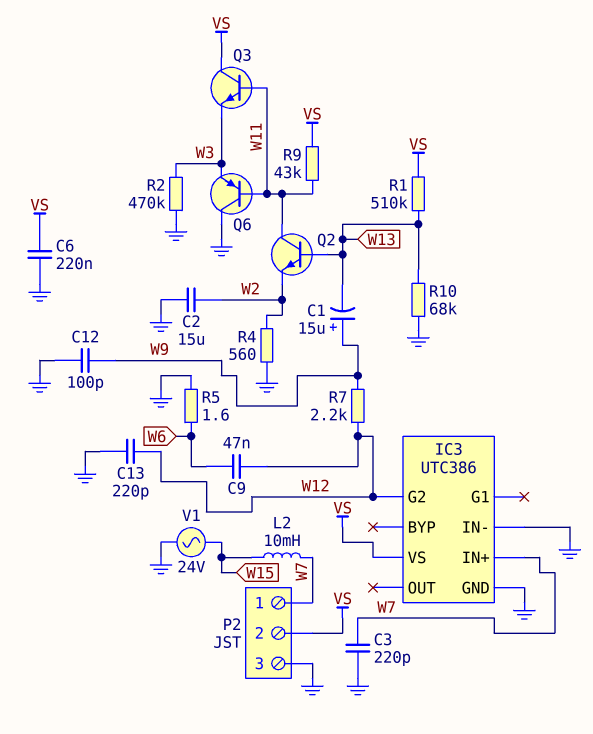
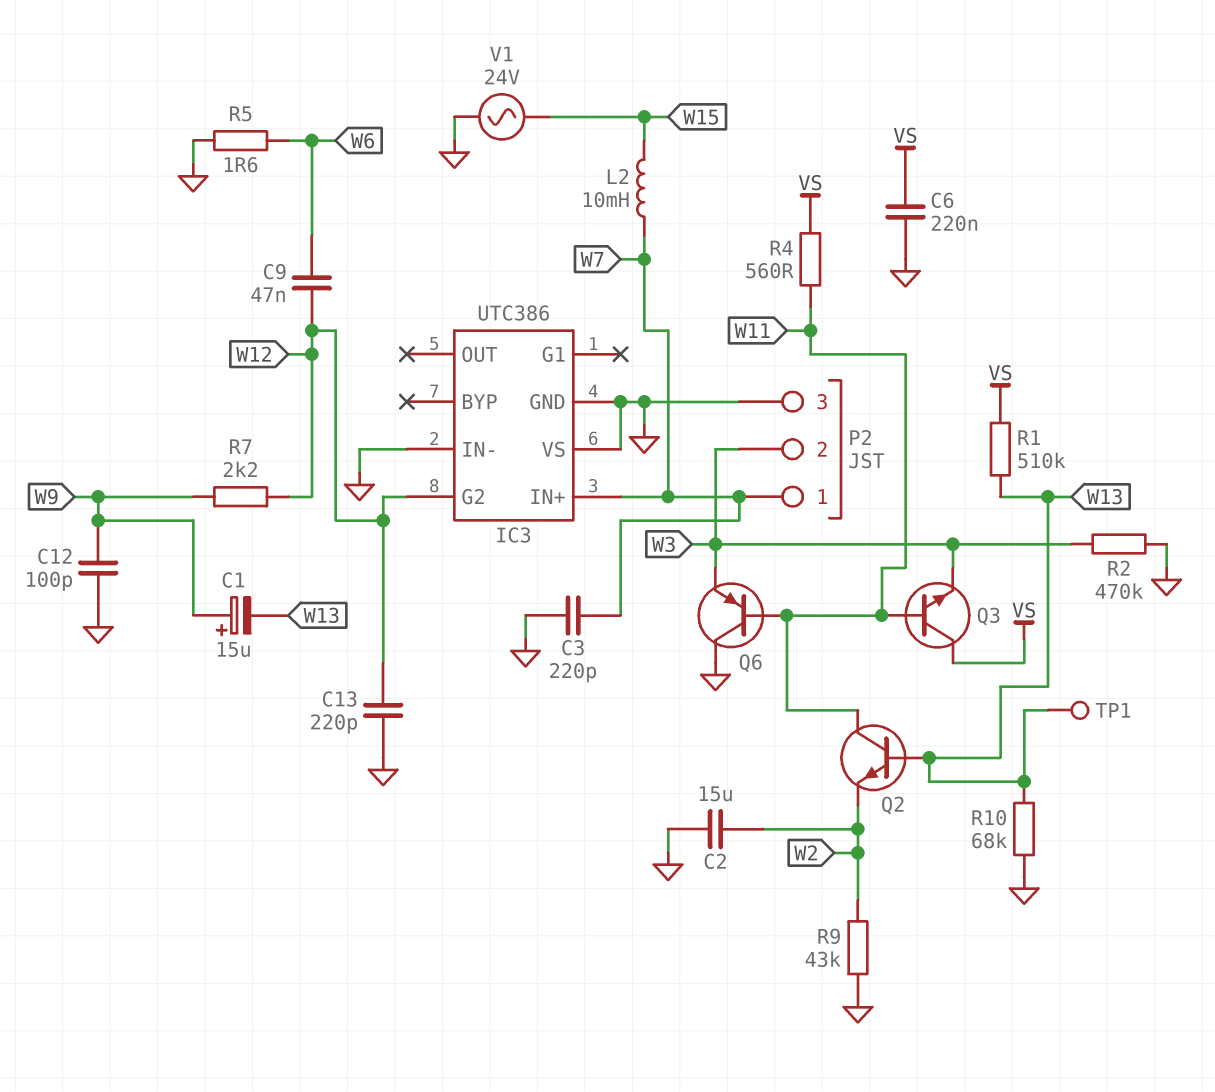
IC3 pin VS: VS -> GND
P2 pin 2: VS -> W3
R4: 560 (GND, W2) -> 560 (VS, W11)
R9: 43k (VS, W11) -> 43k (GND, W2)
TP1: none -> test point (W13)

